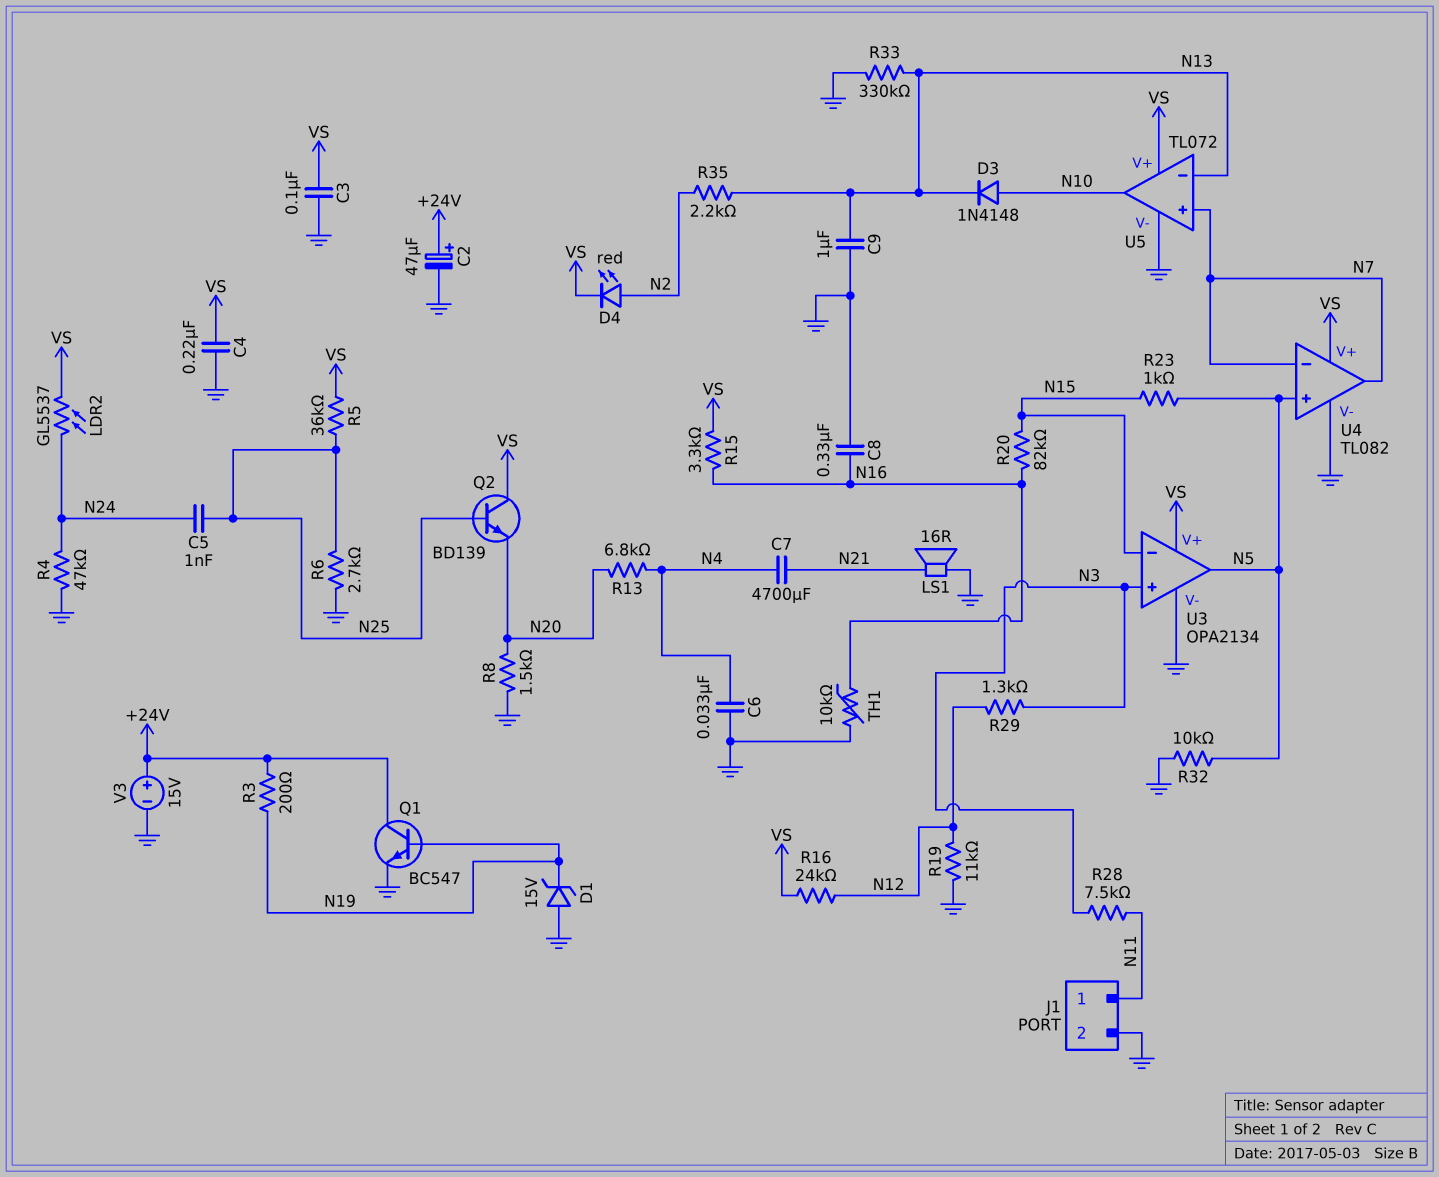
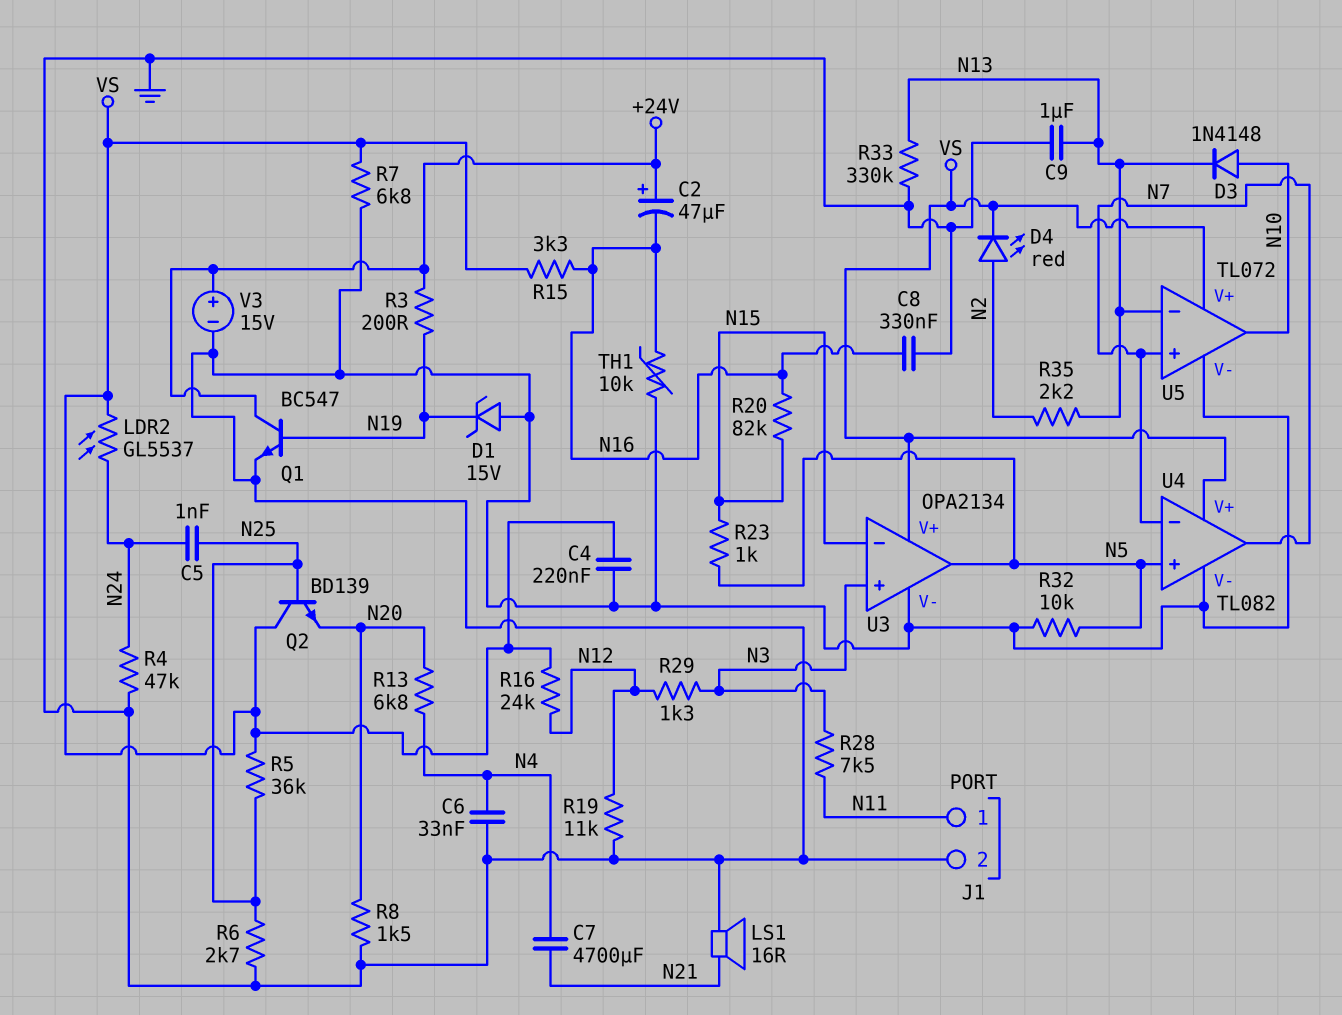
C2: 47uF (plus +24V, minus GND) -> 47uF (plus +24V, minus N16)
C3: 100nF (GND, VS) -> none
R7: none -> 6.8k (GND, VS)

